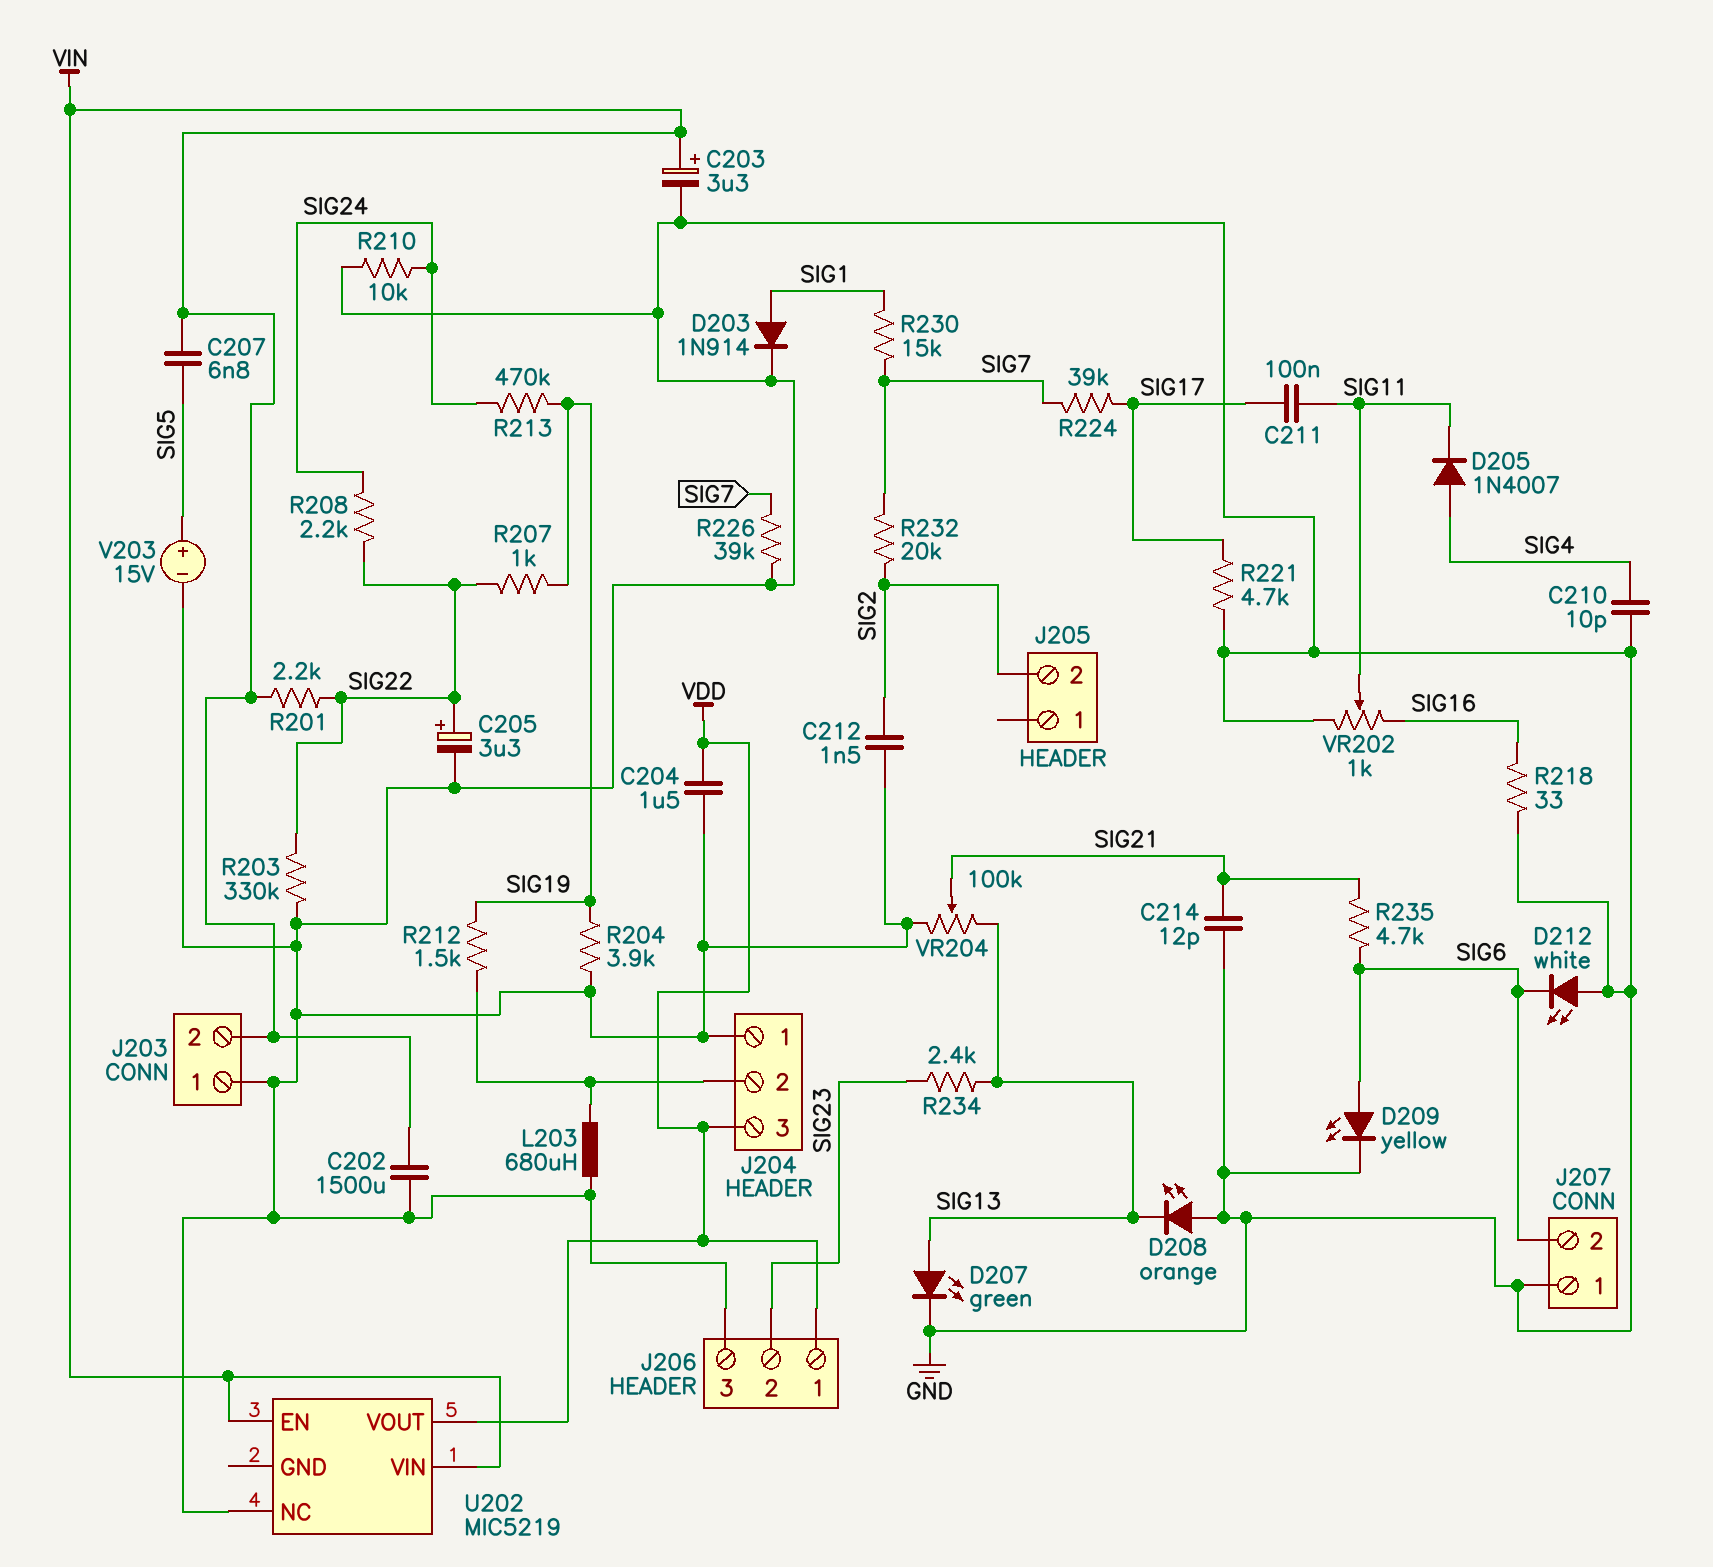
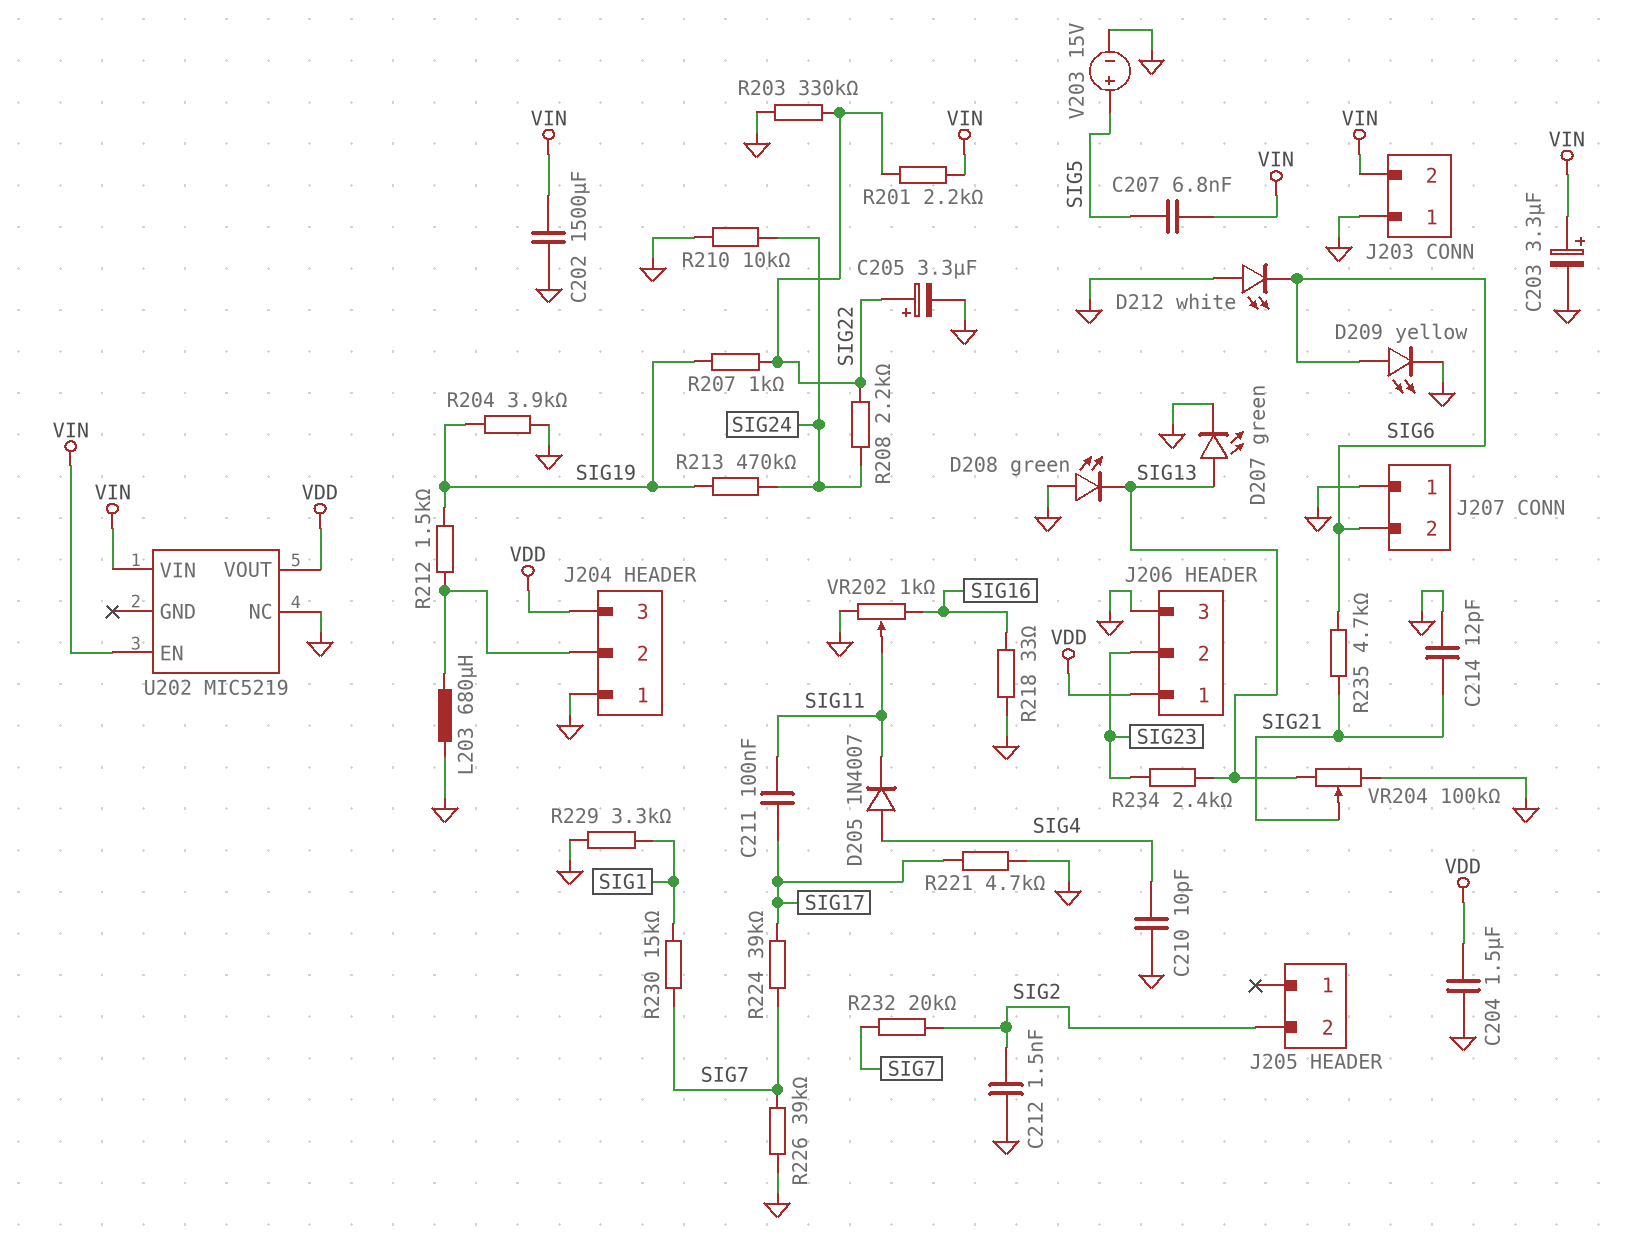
D203: diode 1N914 (A SIG1, K GND) -> none
D208: LED orange (A GND, K SIG13) -> LED green (A GND, K SIG13)
R229: none -> 3.3k (GND, SIG1)

